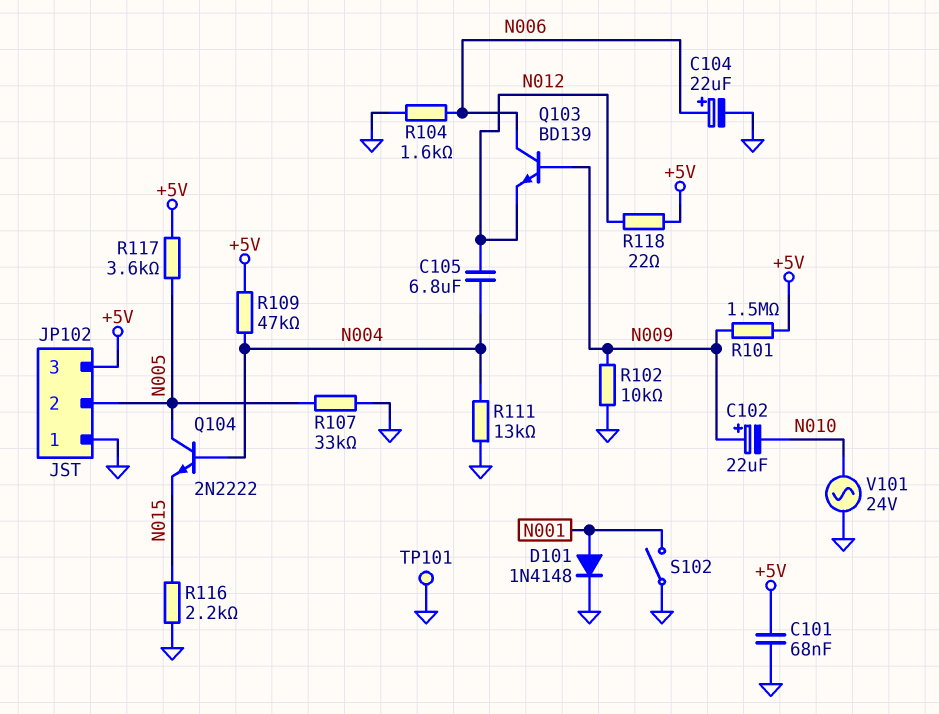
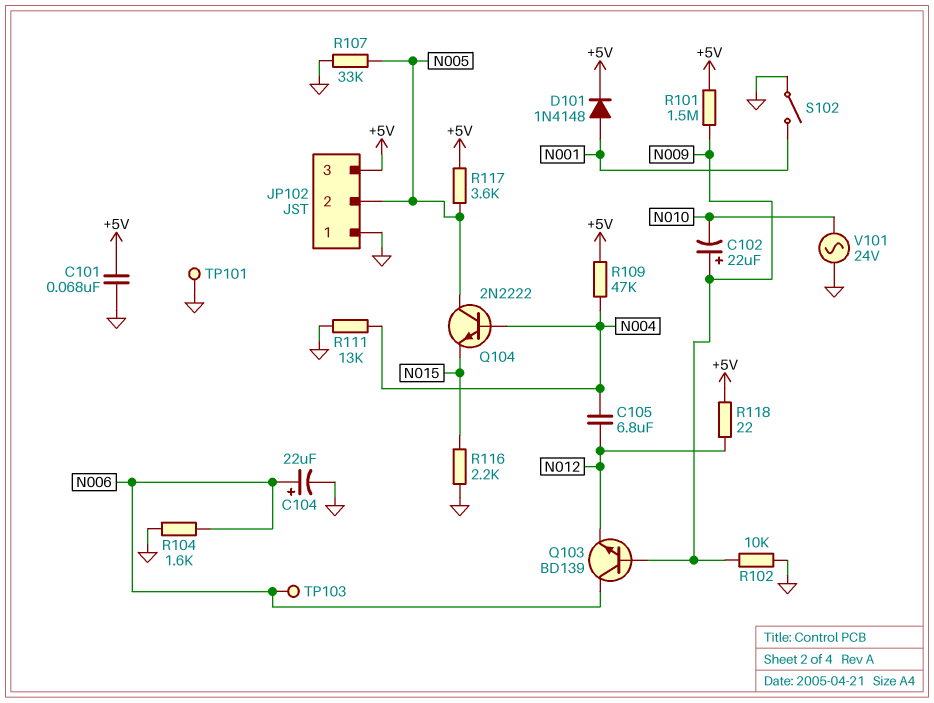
D101: diode 1N4148 (A N001, K GND) -> diode 1N4148 (A N001, K +5V)
TP103: none -> test point (N006)

